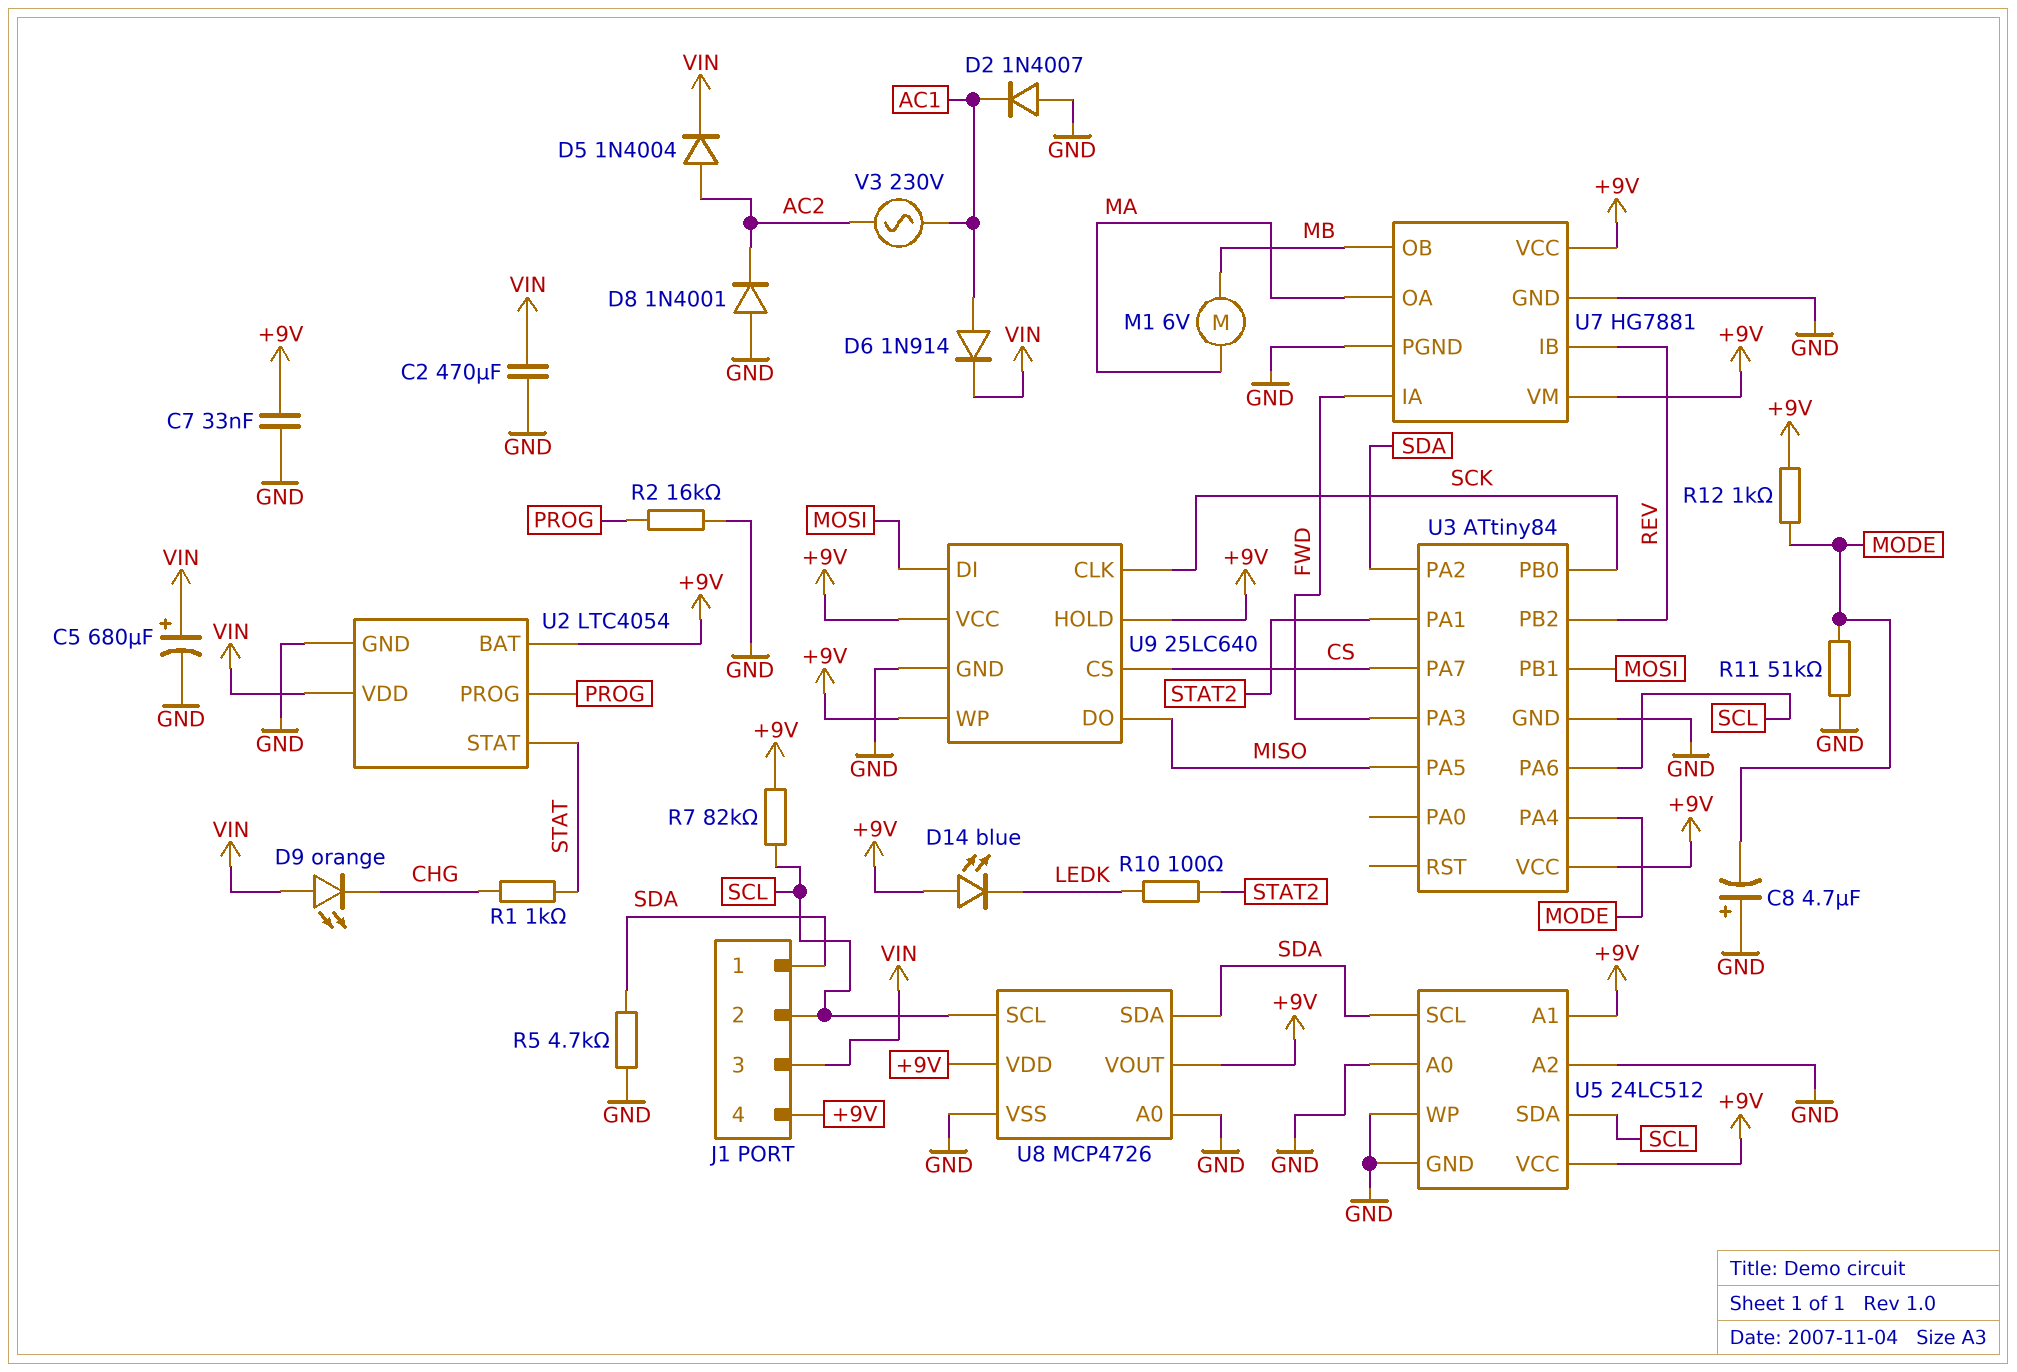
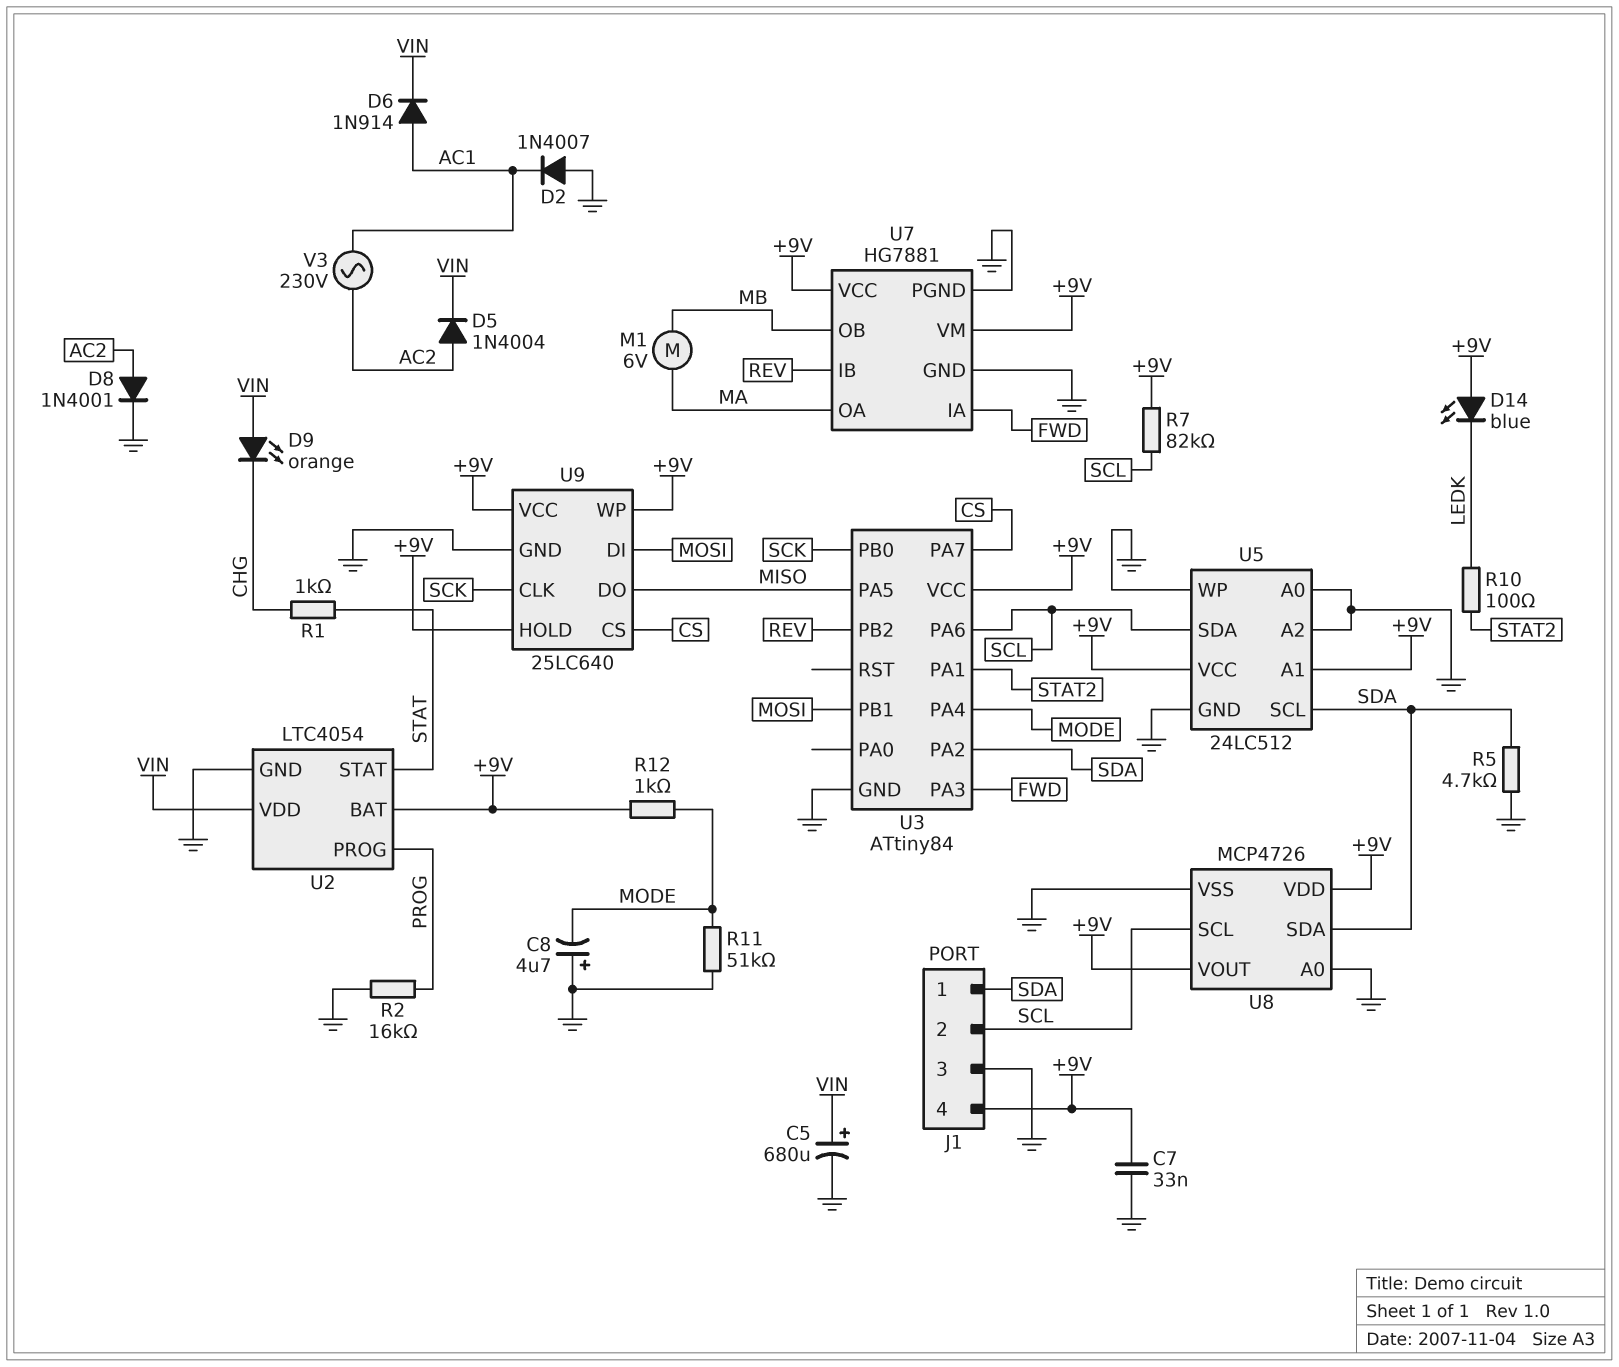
C2: 470uF (GND, VIN) -> none
D8: diode 1N4001 (A GND, K AC2) -> diode 1N4001 (A AC2, K GND)
J1 pin 3: VIN -> GND

